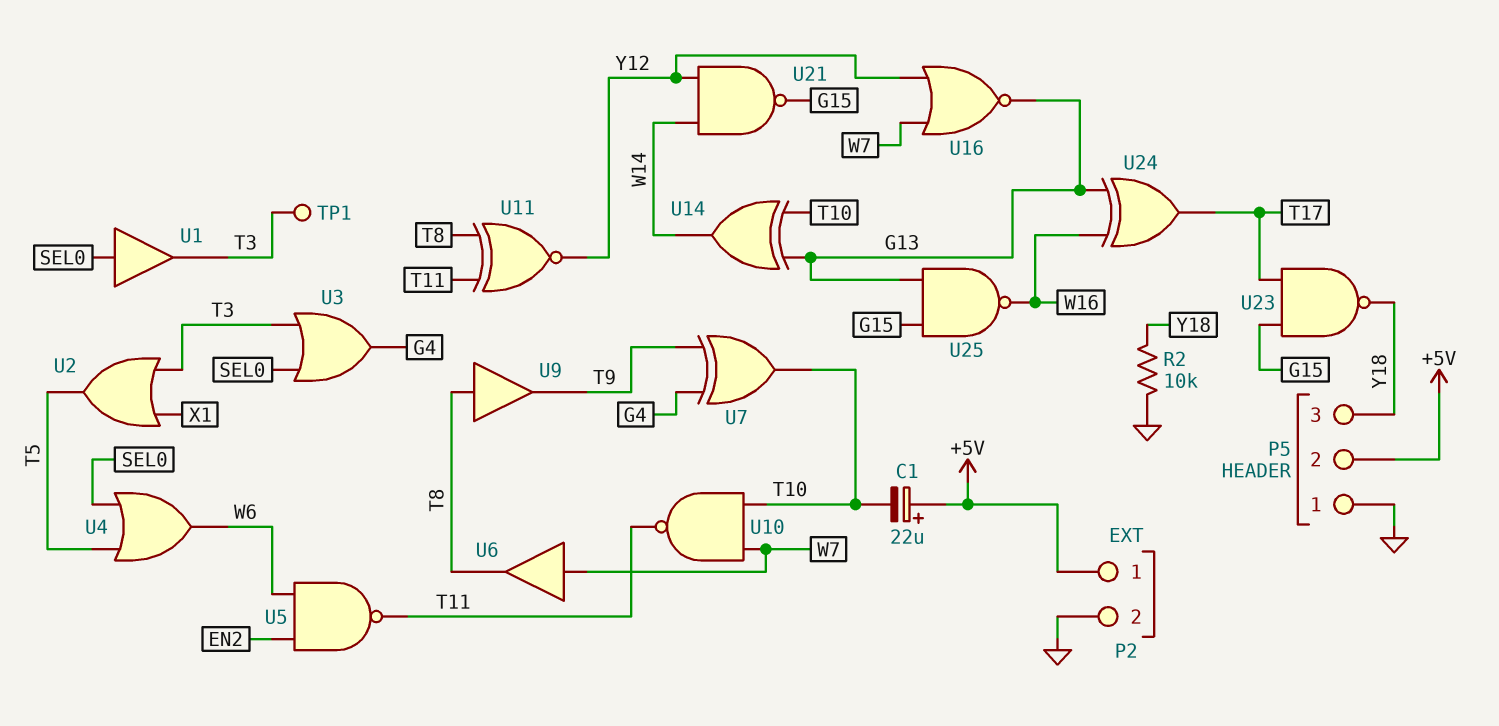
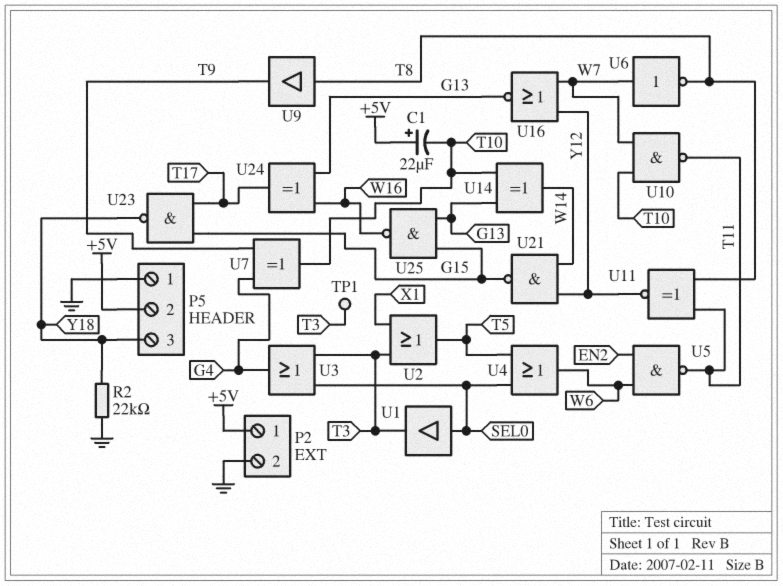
R2: 10k (GND, Y18) -> 22k (GND, Y18)
U6: buffer (in W7, out T8) -> NOT (in W7, out T8)

